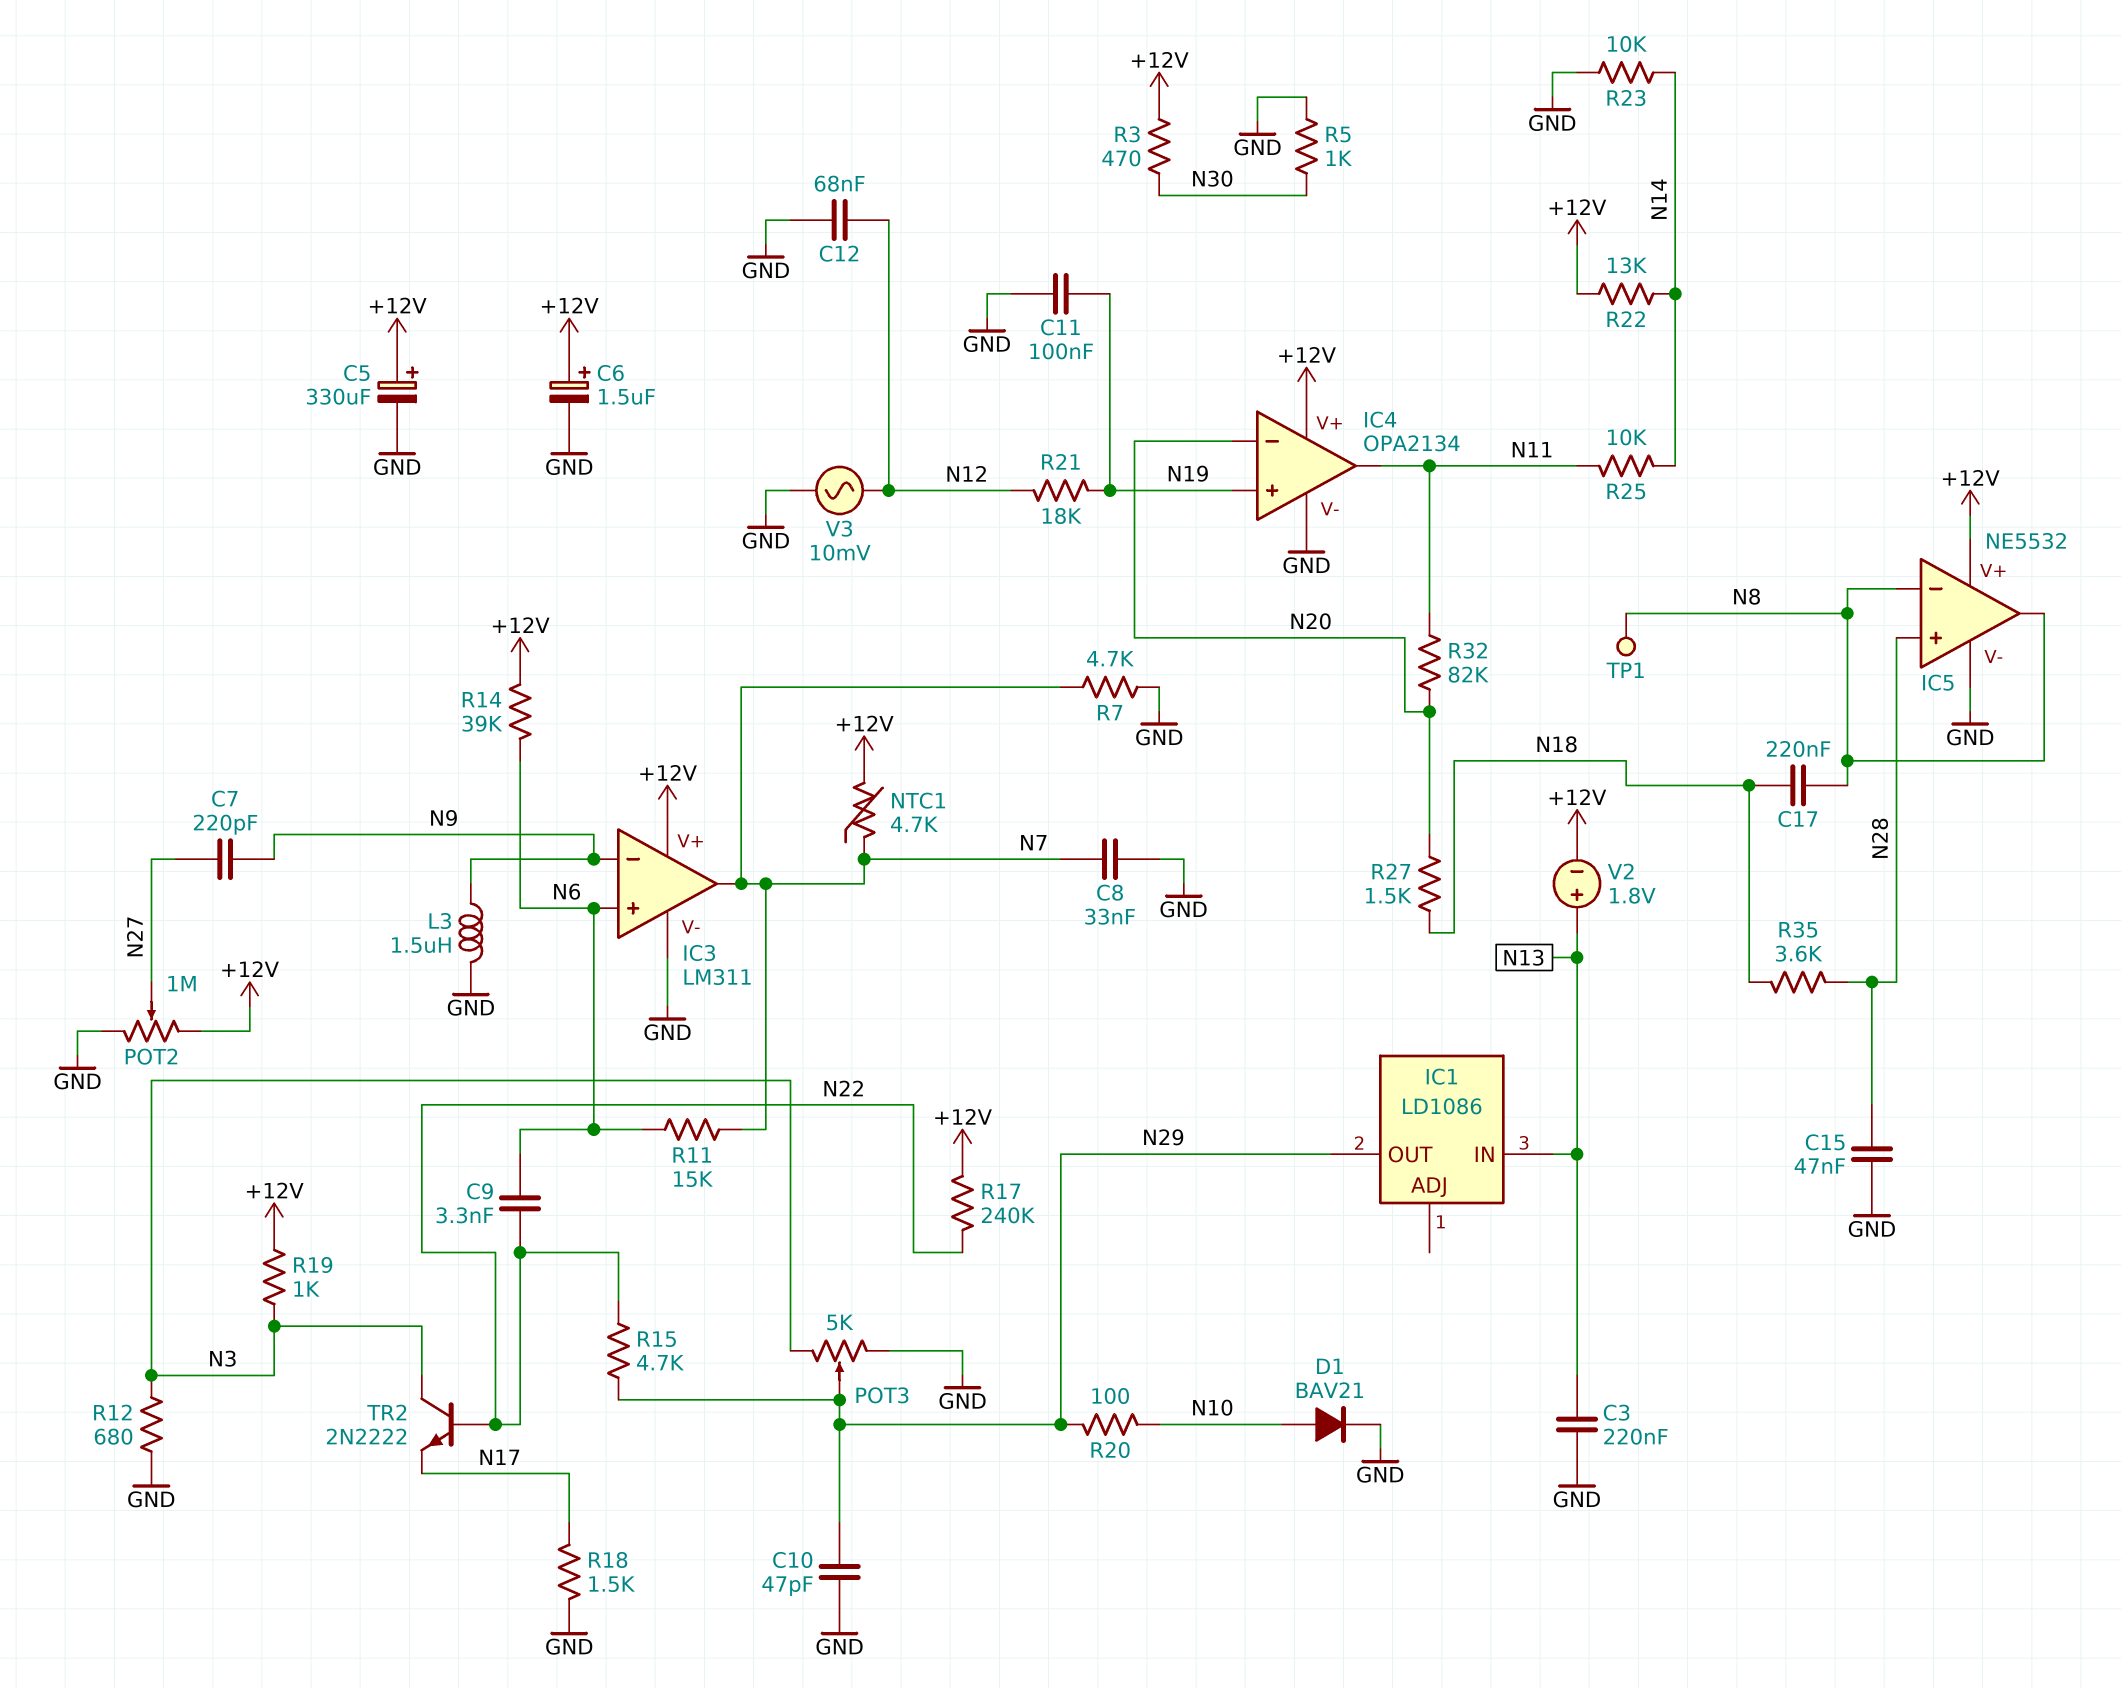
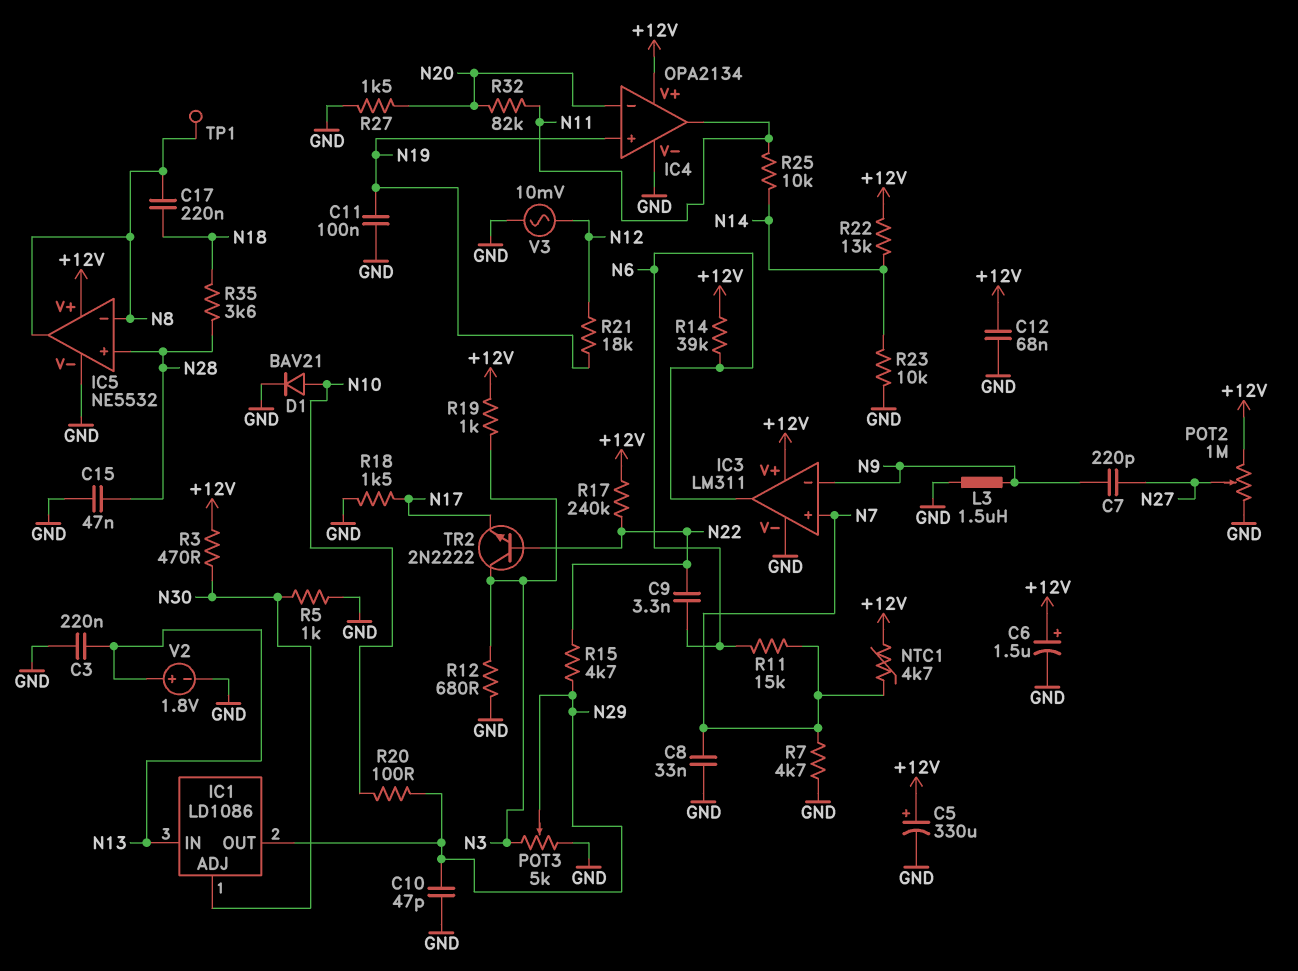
C12: 68nF (GND, N12) -> 68nF (+12V, GND)
IC1 pin ADJ: none -> N30
IC3 pin in+: N6 -> N7
IC3 pin out: N7 -> N6
R27: 1.5k (N18, N20) -> 1.5k (GND, N20)
V2: 1.8V (plus N13, minus +12V) -> 1.8V (plus N13, minus GND)

